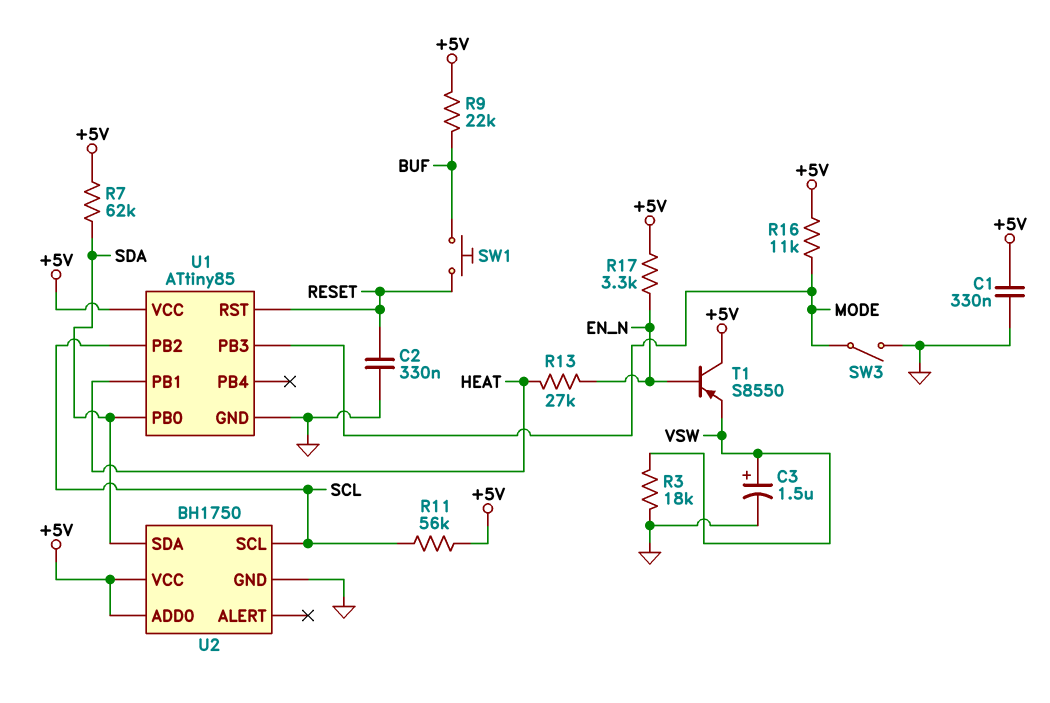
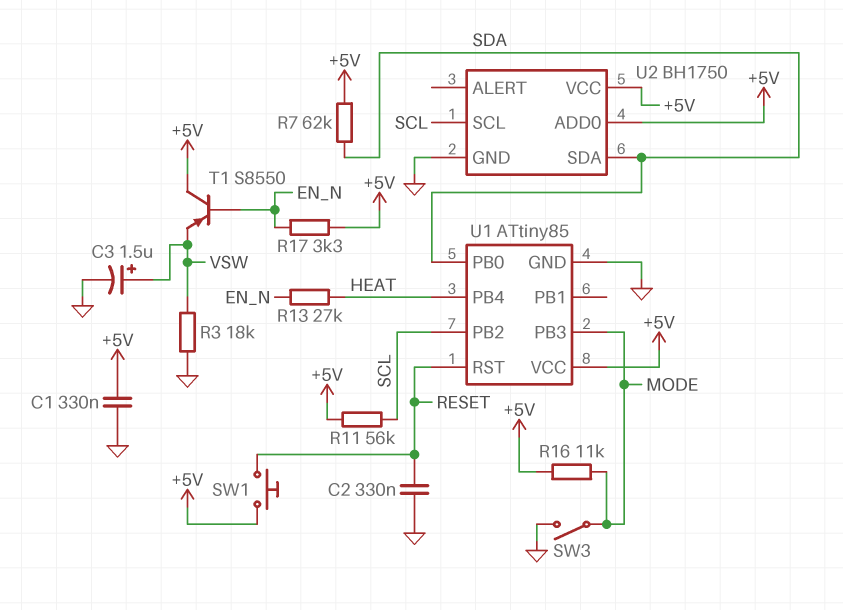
R9: 22k (+5V, BUF) -> none
SW1: button (BUF, RESET) -> button (+5V, RESET)
U1 pin PB1: HEAT -> none
U1 pin PB4: none -> HEAT

